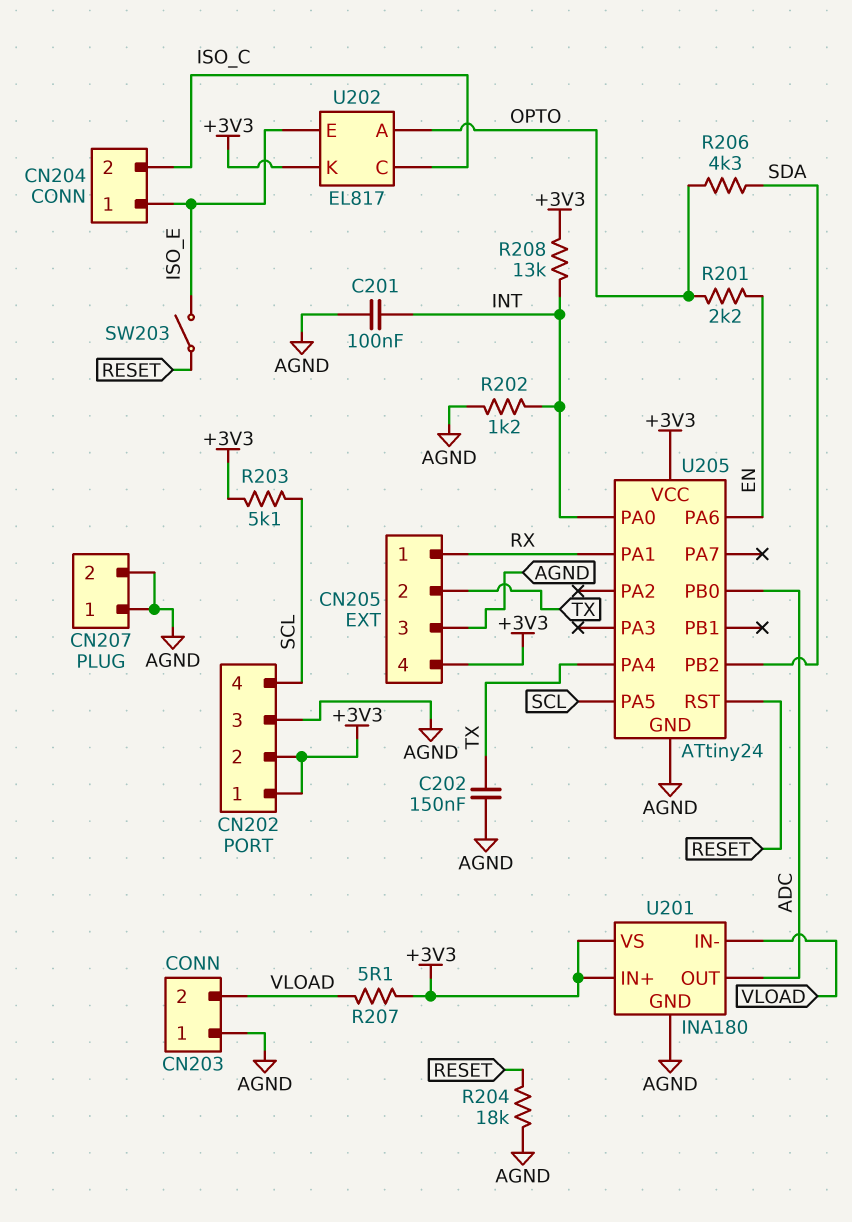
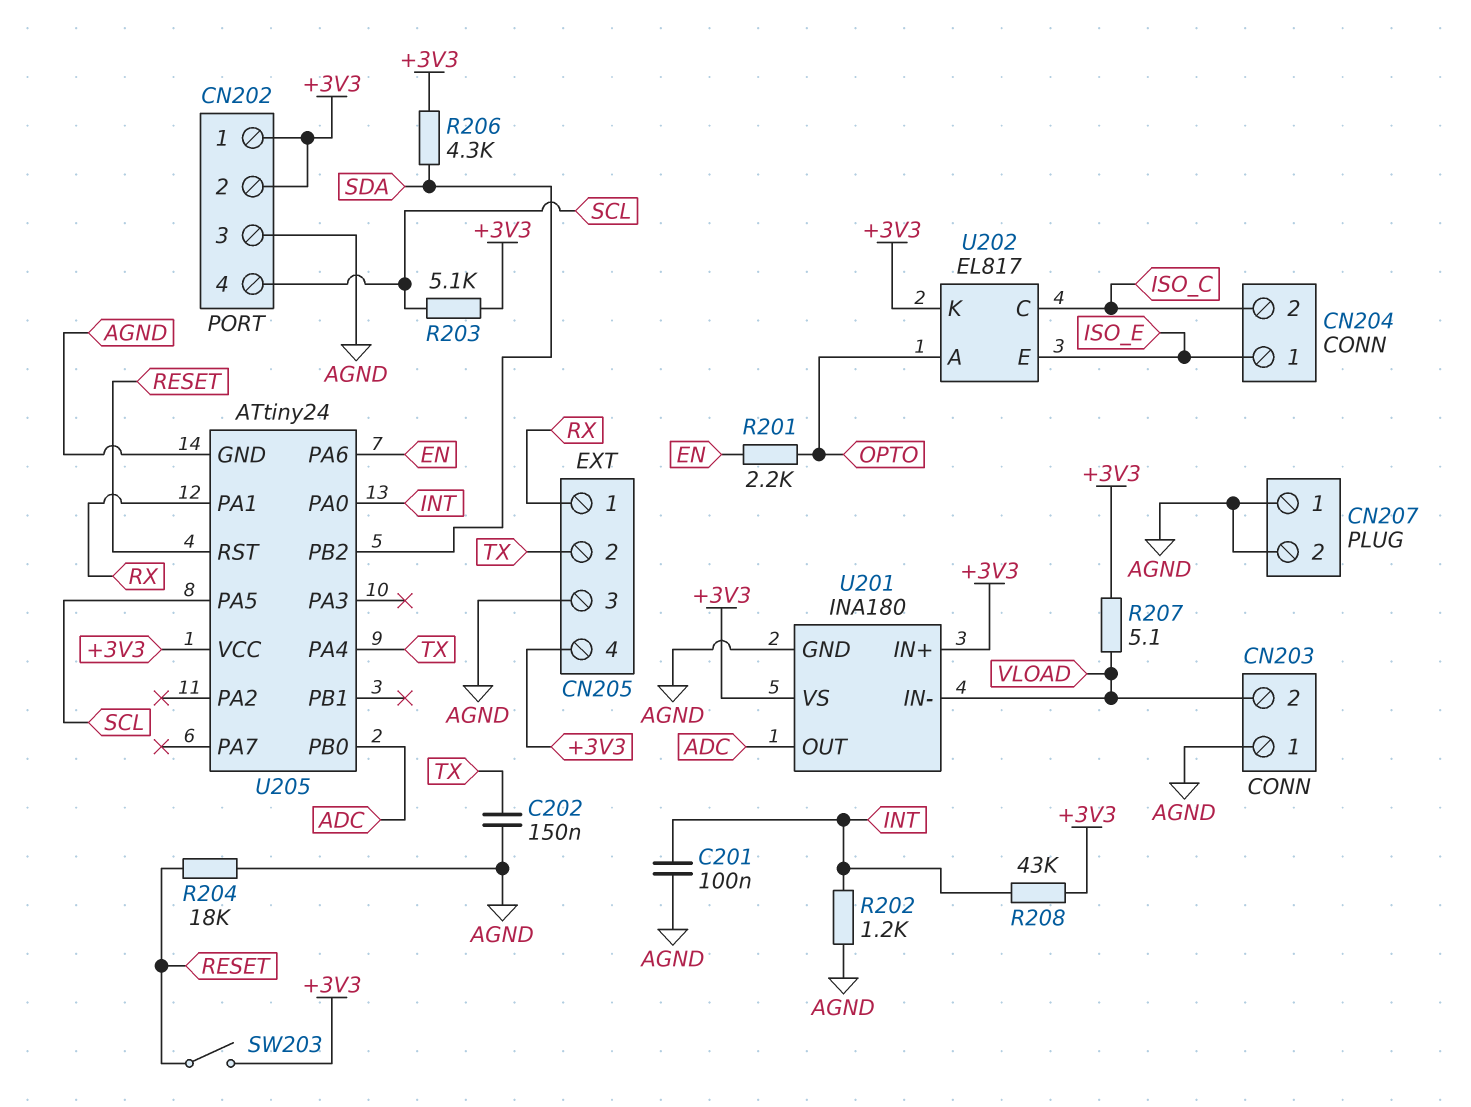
R206: 4.3k (OPTO, SDA) -> 4.3k (+3V3, SDA)
R208: 13k (+3V3, INT) -> 43k (+3V3, INT)
SW203: switch (ISO_E, RESET) -> switch (+3V3, RESET)

